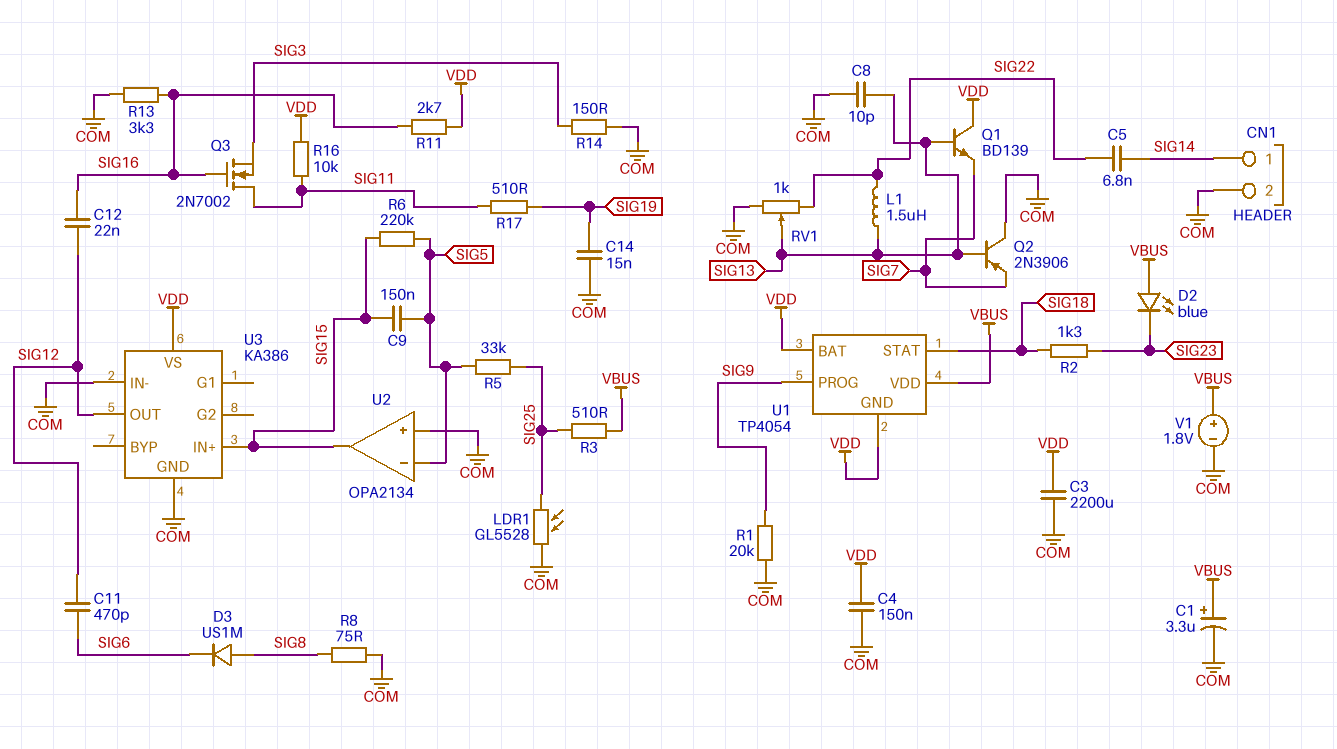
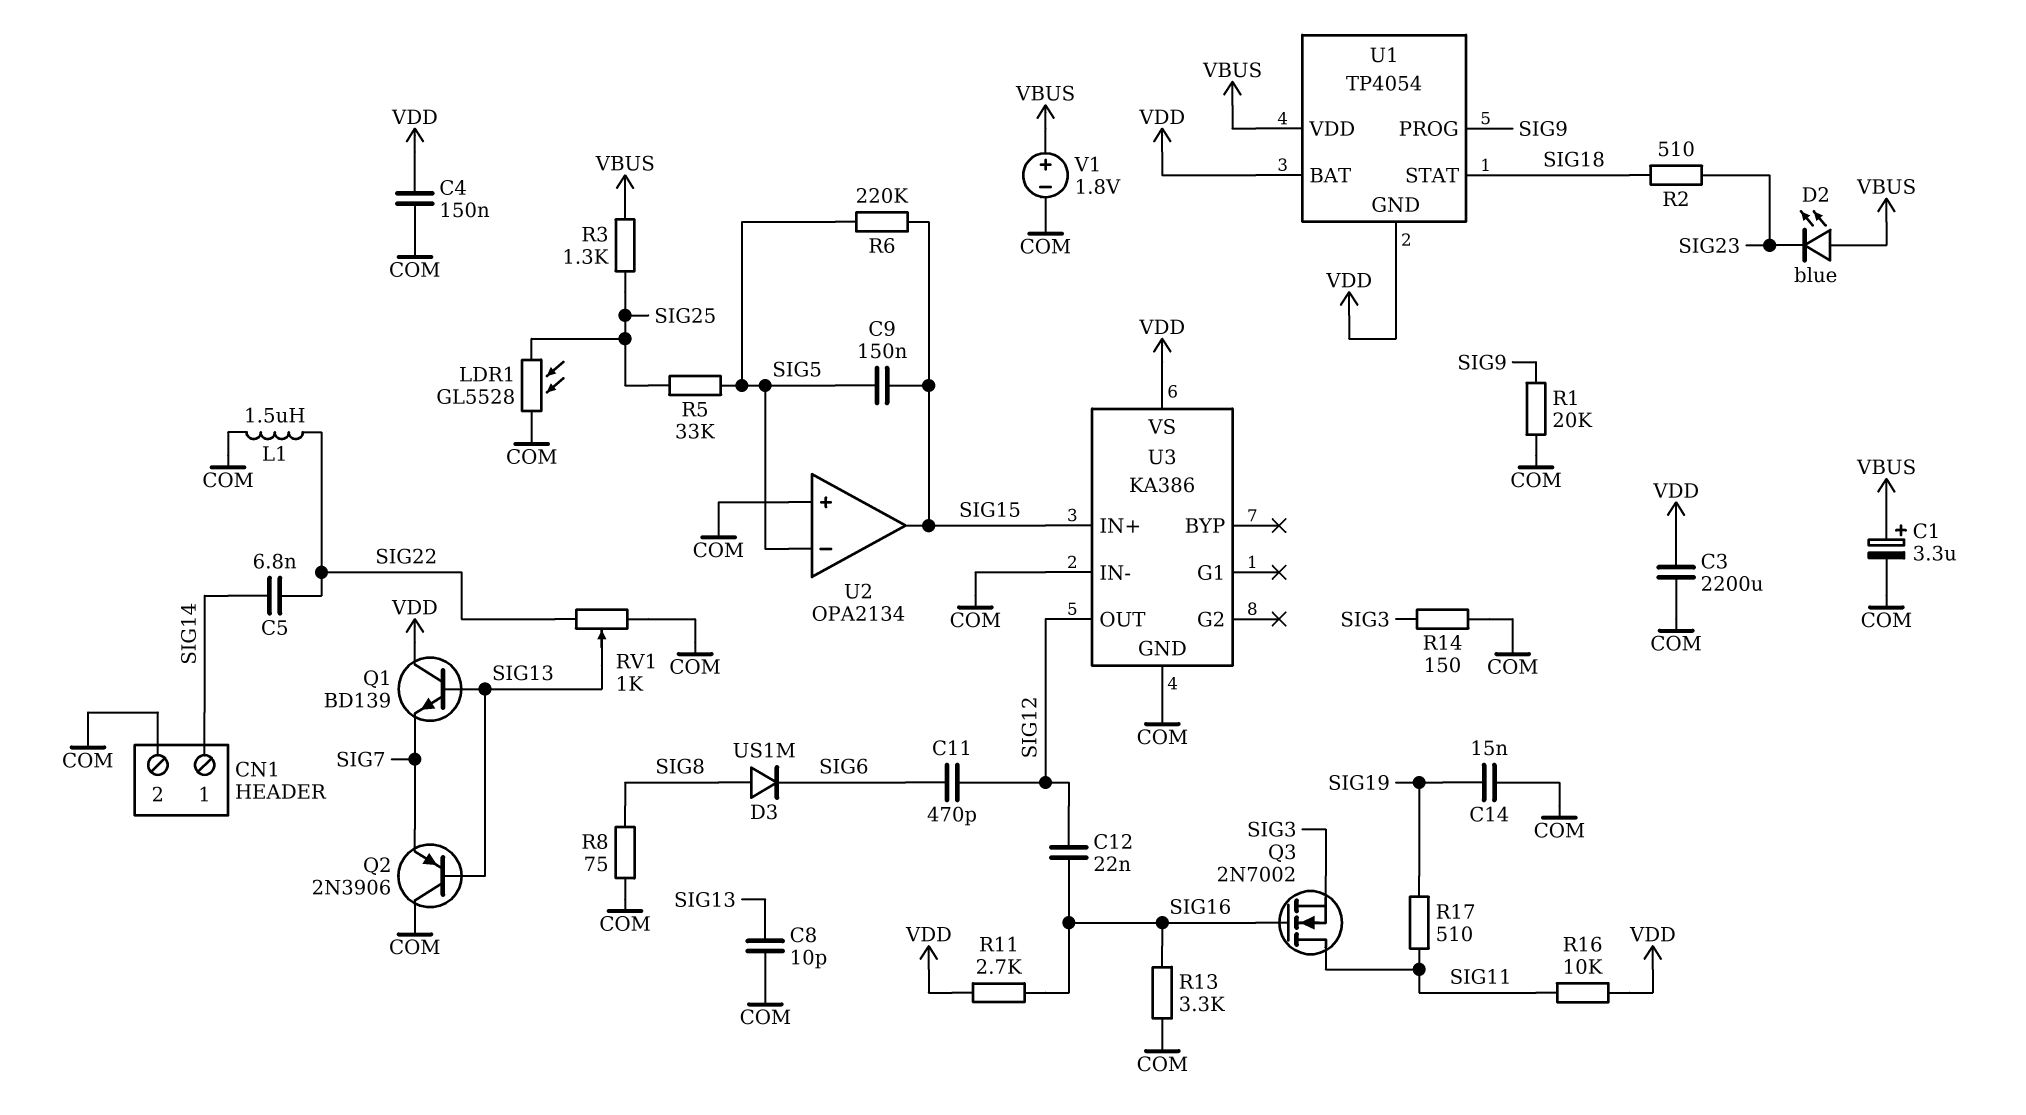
L1: 1.5uH (SIG13, SIG22) -> 1.5uH (COM, SIG22)
R2: 1.3k (SIG18, SIG23) -> 510 (SIG18, SIG23)
R3: 510 (SIG25, VBUS) -> 1.3k (SIG25, VBUS)

